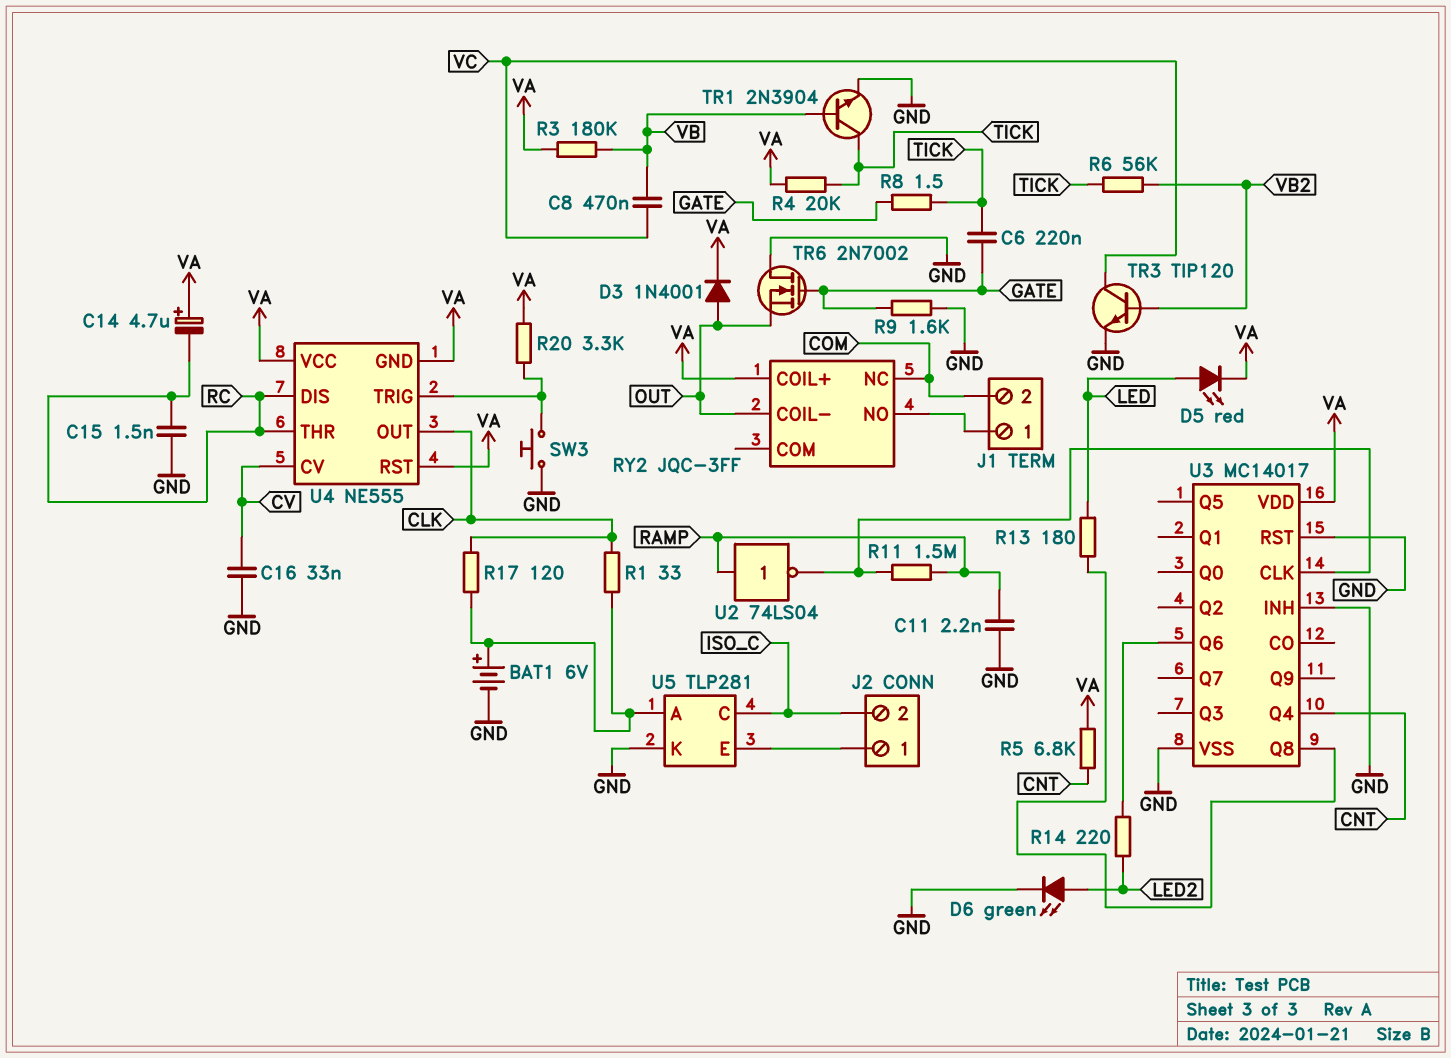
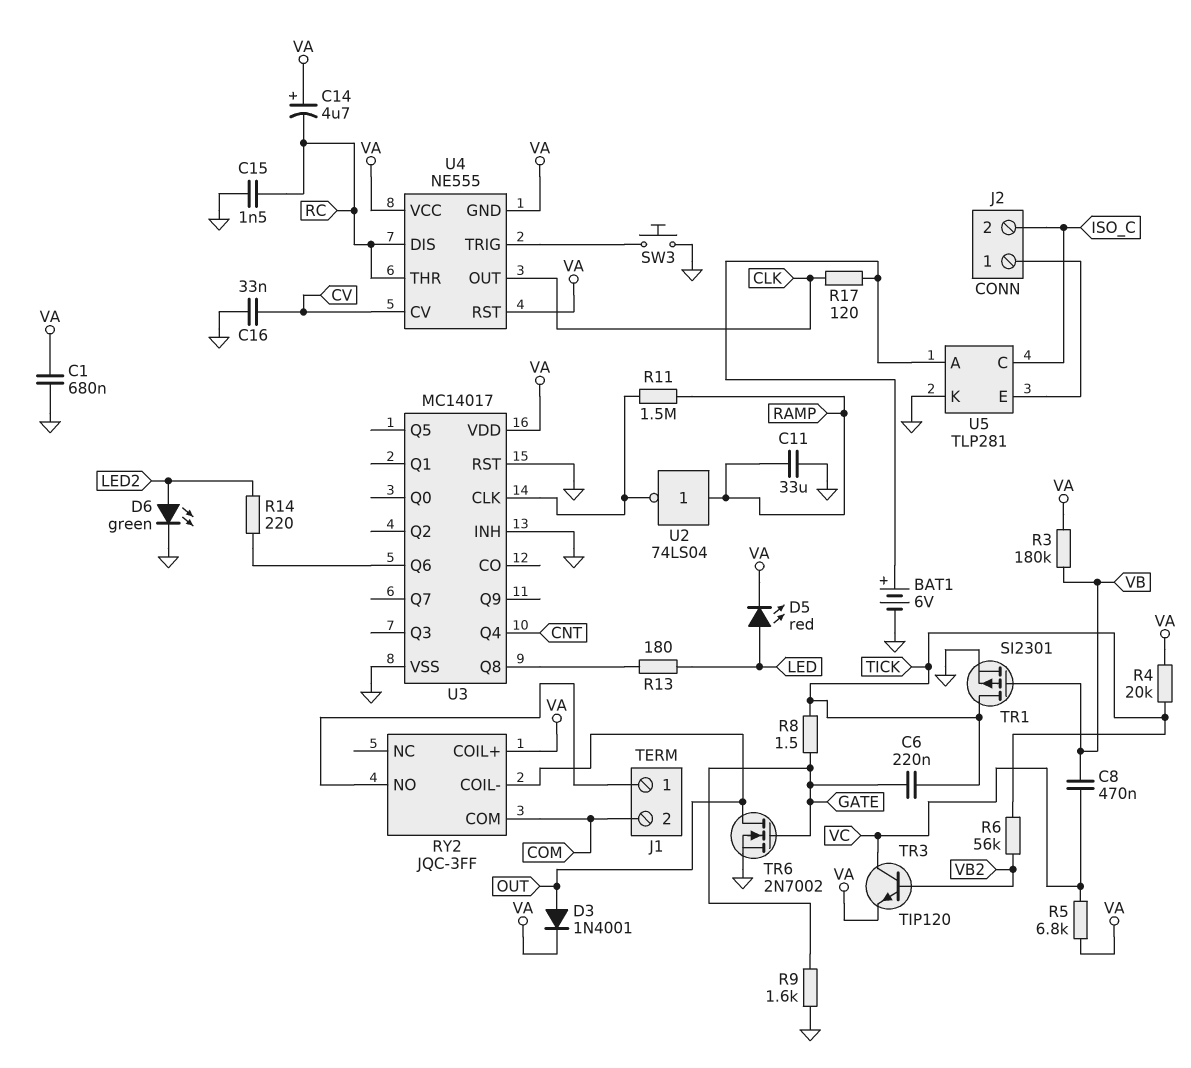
C1: none -> 680nF (GND, VA)
C11: 2.2nF (GND, RAMP) -> 33uF (GND, RAMP)
R1: 33 (CLK, U5/A) -> none
R5: 6.8k (CNT, VA) -> 6.8k (VA, VC)
R20: 3.3k (U4/TRIG, VA) -> none
RY2 pin COM: none -> COM
RY2 pin NC: COM -> none
TR1: NPN 2N3904 (B VB, C TICK, E GND) -> PMOS SI2301 (G VB, D TICK, S GND)
TR3: NPN TIP120 (B VB2, C VC, E GND) -> NPN TIP120 (B VB2, C VC, E VA)
TR6: NMOS 2N7002 (G GATE, D GND, S OUT) -> NMOS 2N7002 (G GATE, D OUT, S GND)

